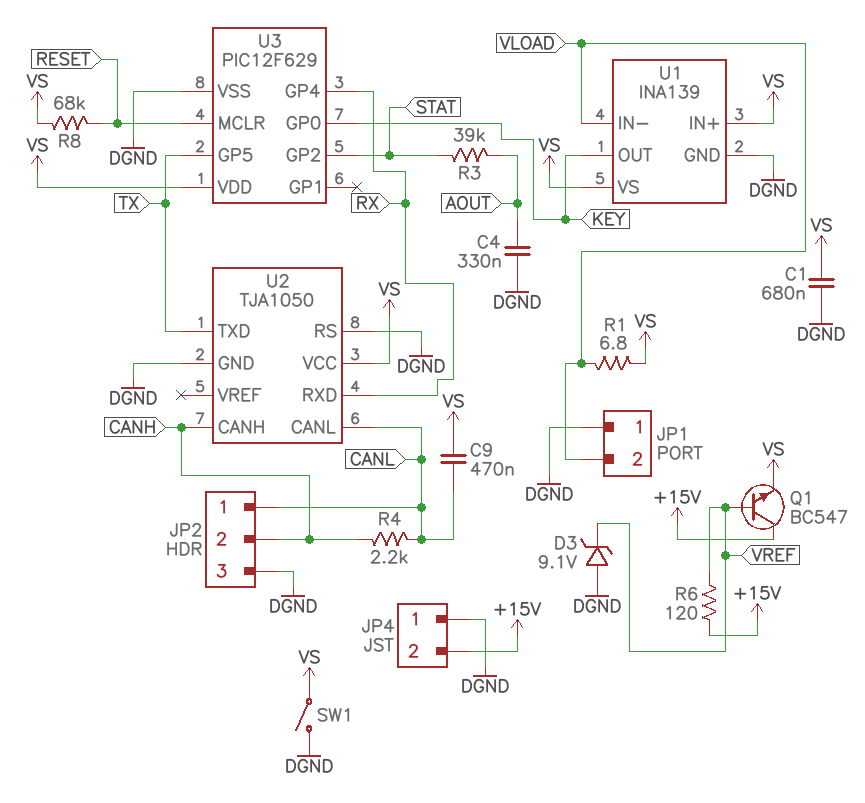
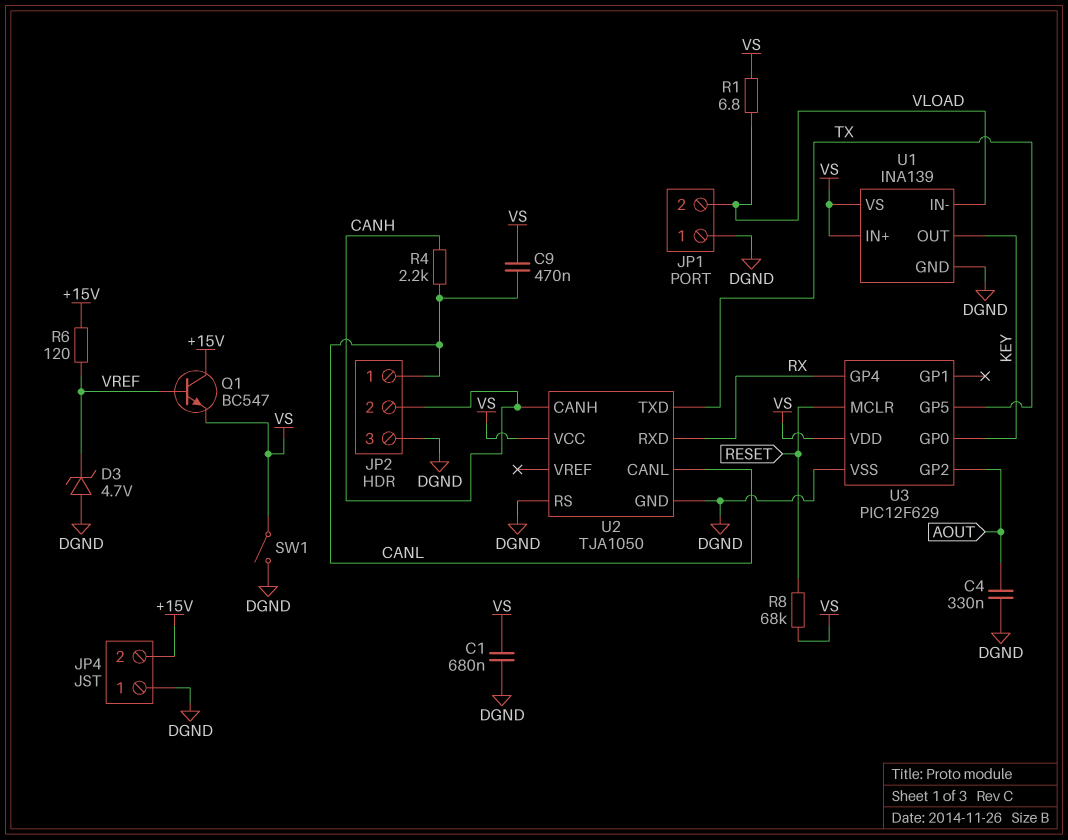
D3: zener 9.1V (A DGND, K VREF) -> zener 4.7V (A DGND, K VREF)
R3: 39k (AOUT, STAT) -> none
U3 pin GP2: STAT -> AOUT

